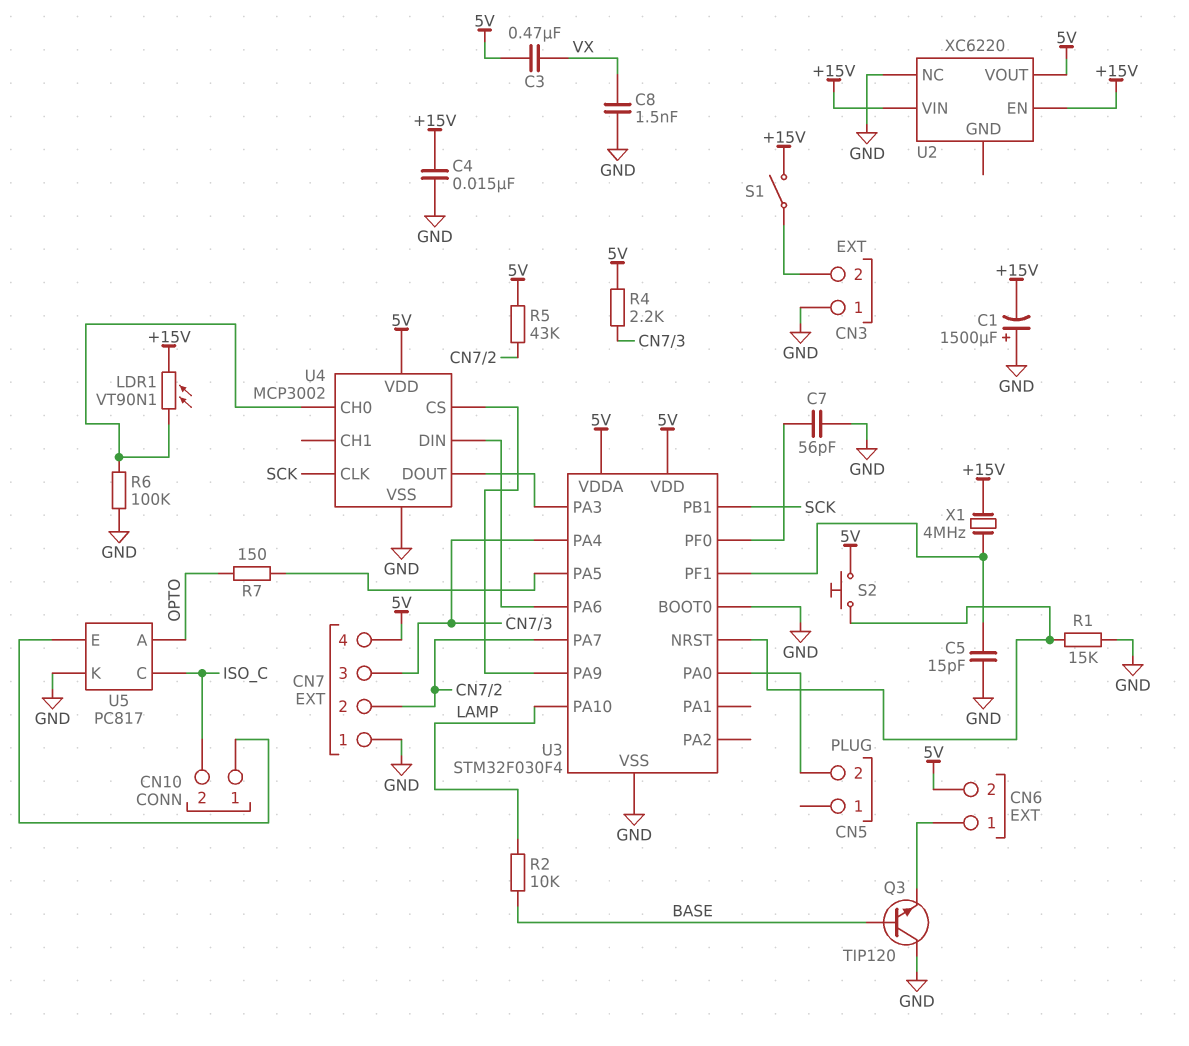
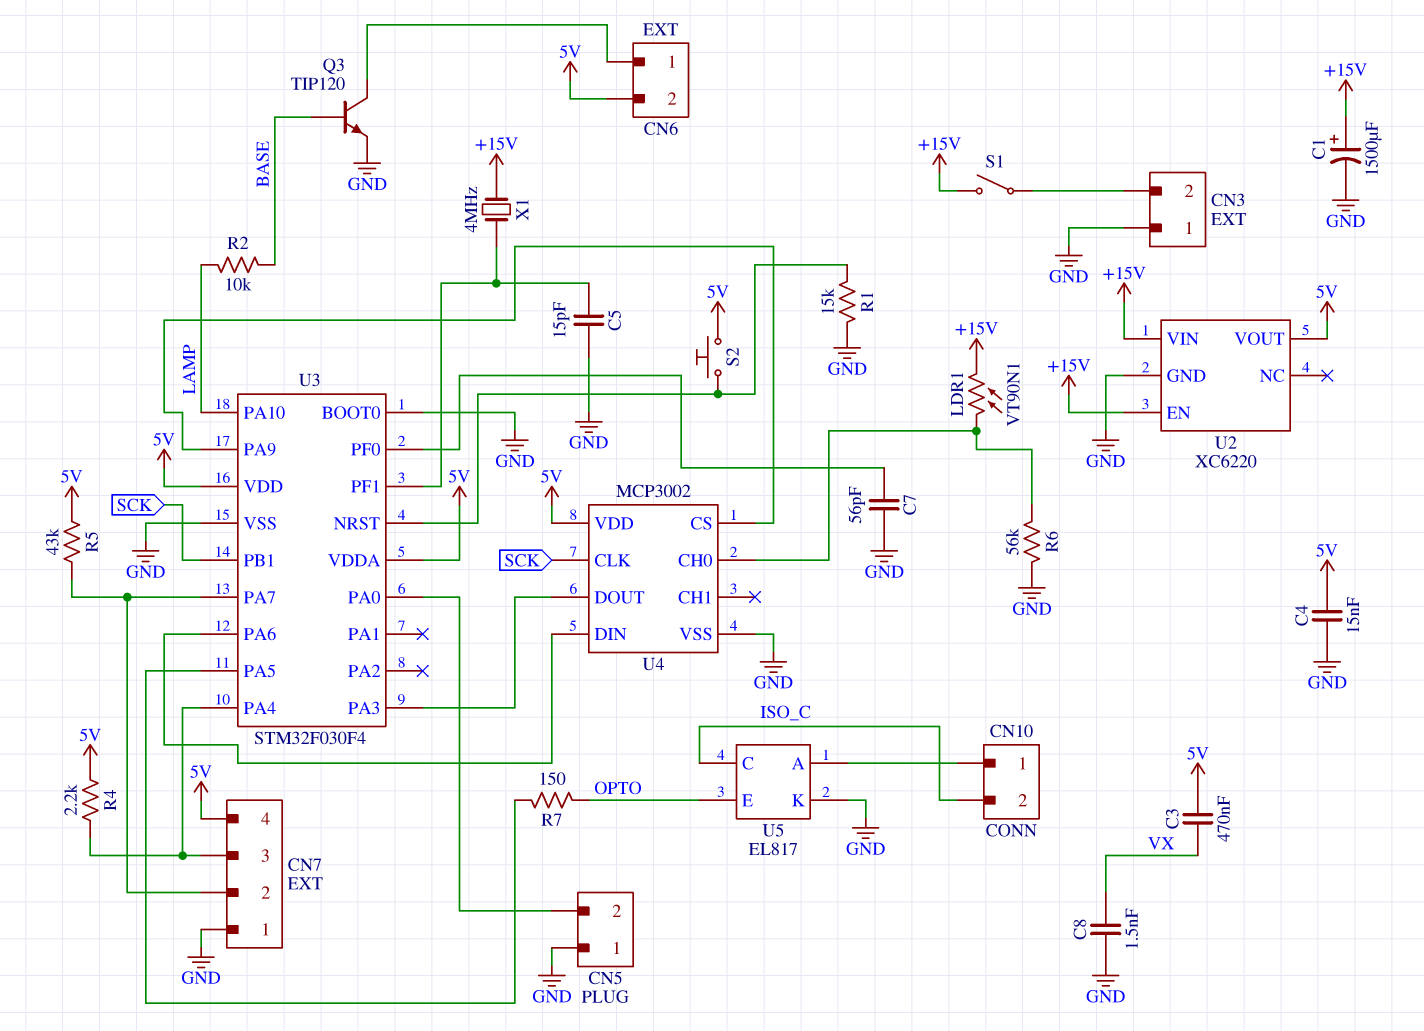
C1: 1500uF (plus GND, minus +15V) -> 1500uF (plus +15V, minus GND)
C4: 15nF (+15V, GND) -> 15nF (5V, GND)
CN5 pin 1: none -> GND
Q3: NPN TIP120 (B BASE, C GND, E CN6/1) -> NPN TIP120 (B BASE, C CN6/1, E GND)
R6: 100k (GND, U4/CH0) -> 56k (GND, U4/CH0)
U2 pin GND: none -> GND
U2 pin NC: GND -> none
U5: PC817 -> EL817
U5 pin A: OPTO -> CN10/1
U5 pin E: CN10/1 -> OPTO

